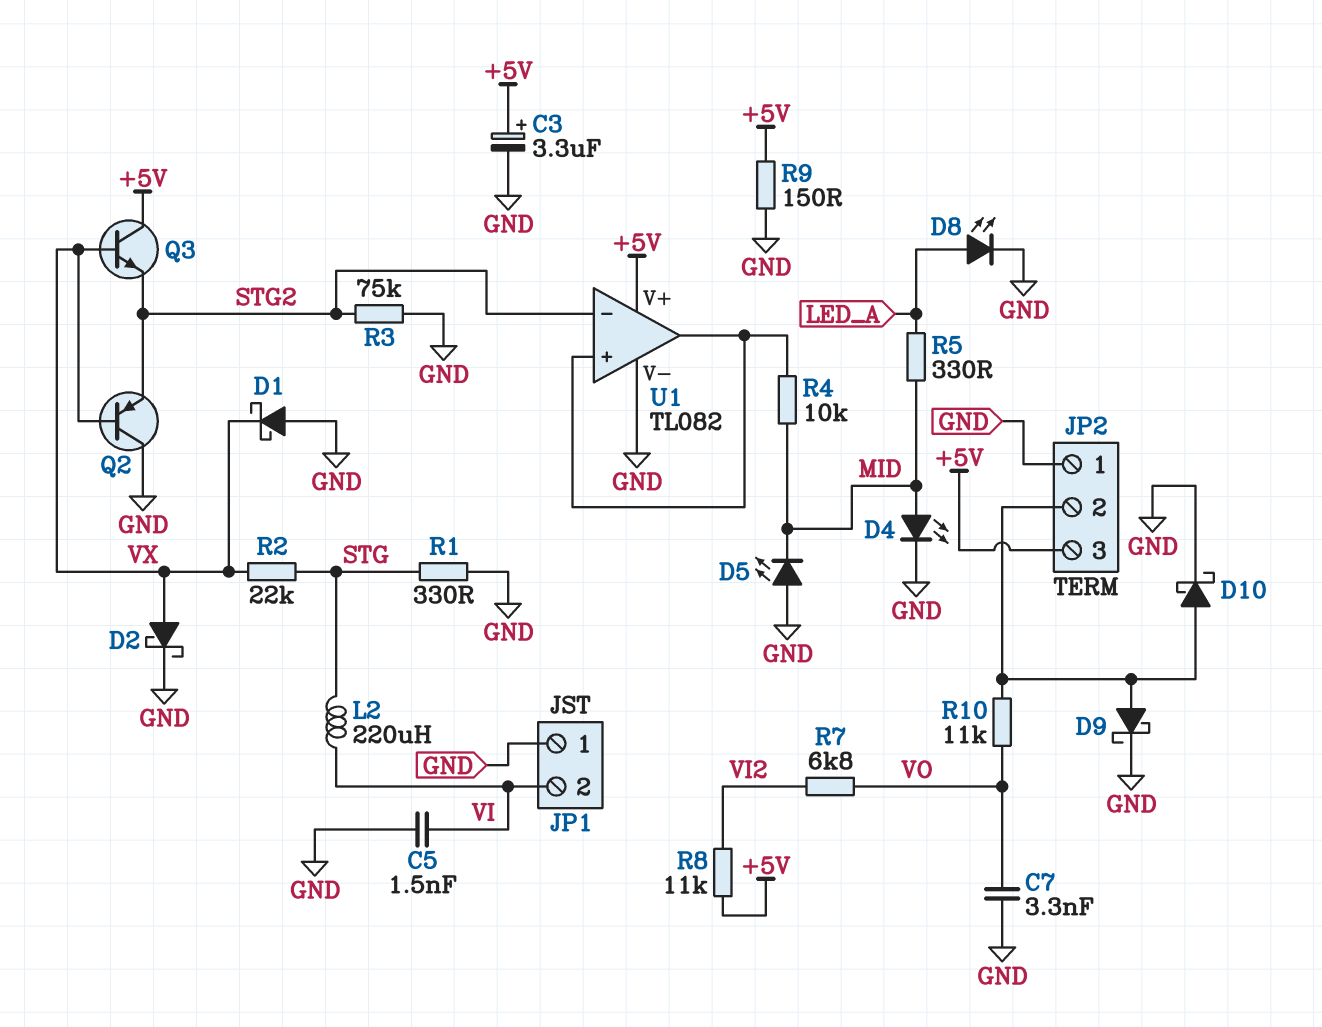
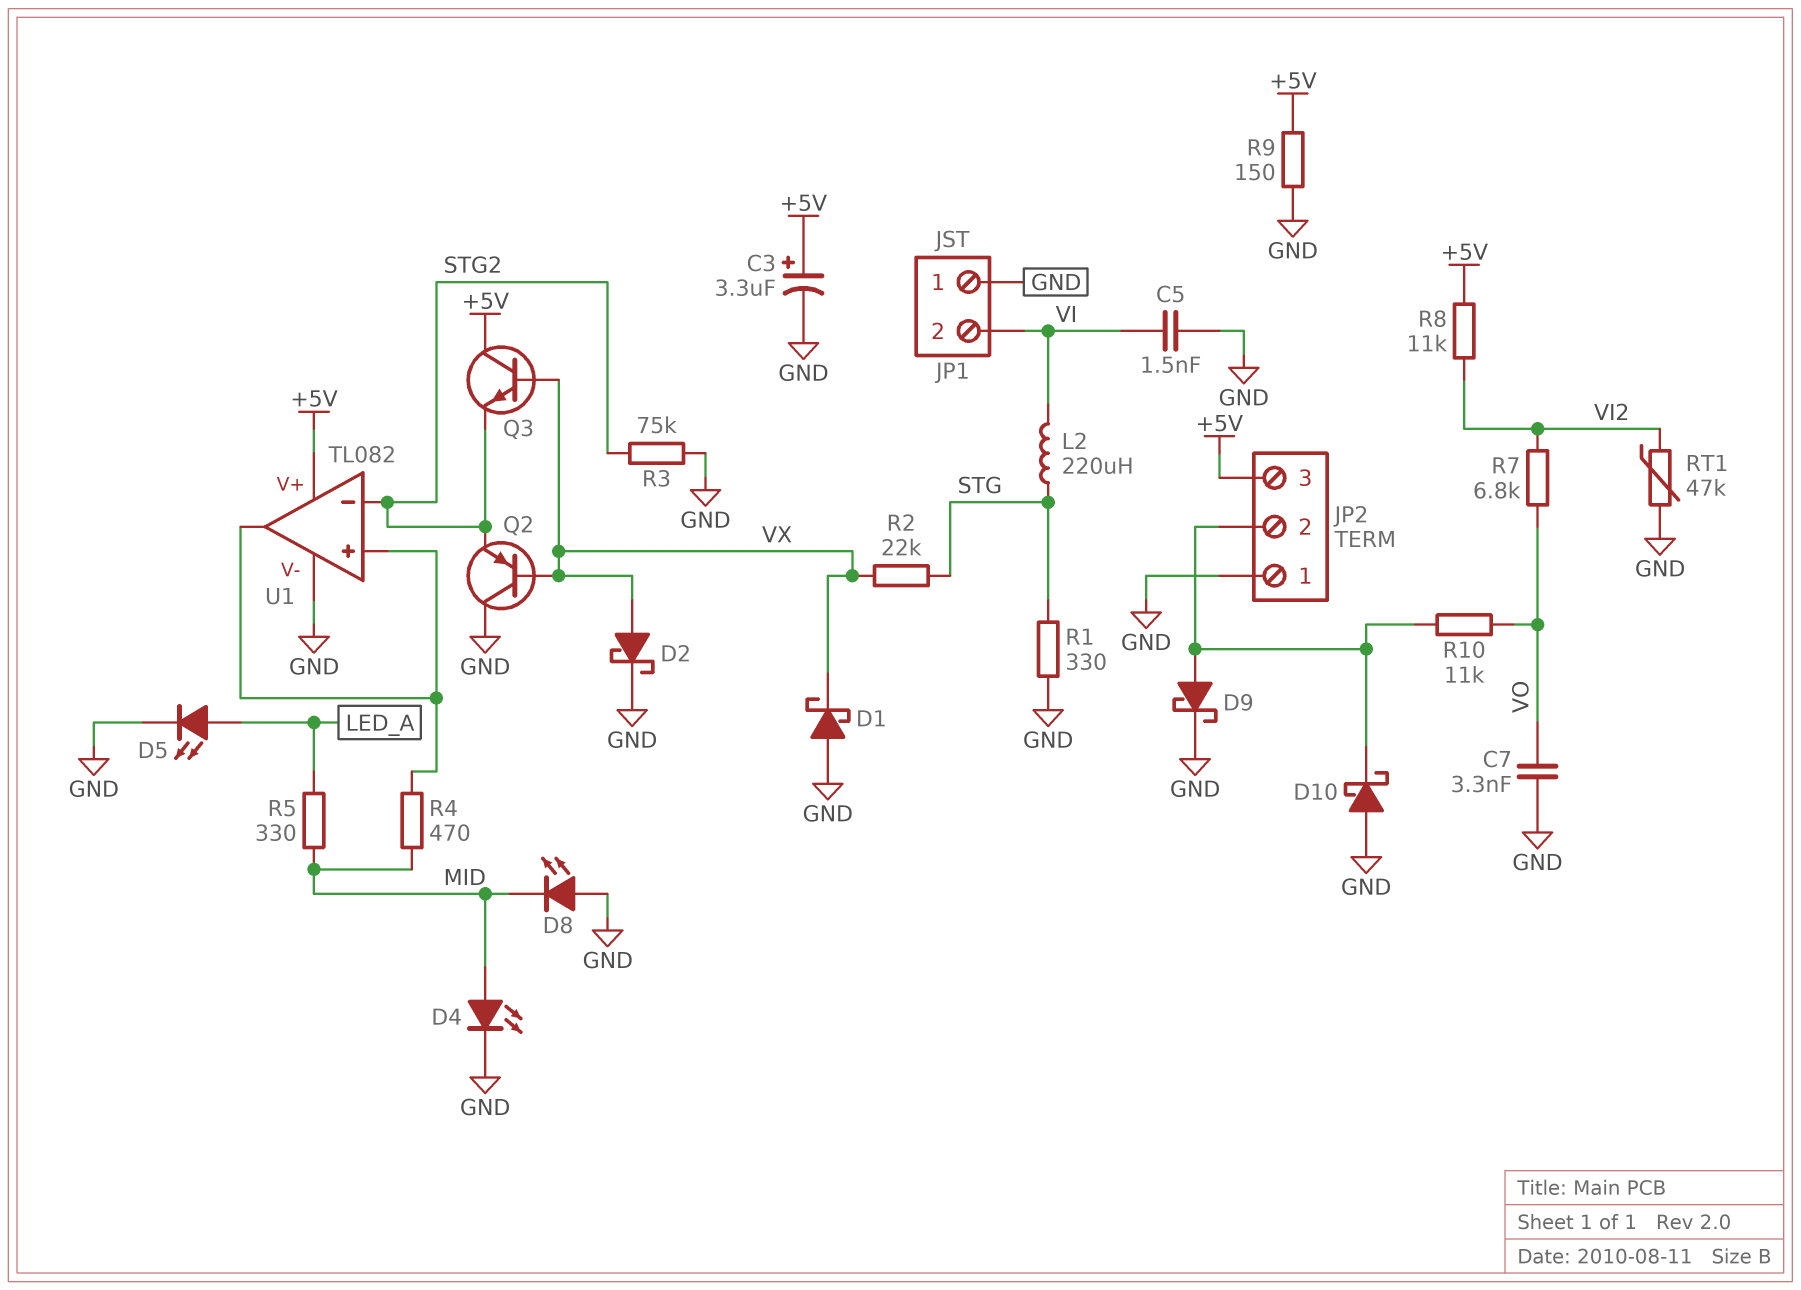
D5: LED (A GND, K MID) -> LED (A LED_A, K GND)
D8: LED (A LED_A, K GND) -> LED (A GND, K MID)
D10: schottky (A JP2/2, K GND) -> schottky (A GND, K JP2/2)
R4: 10k (MID, U1/in+) -> 470 (MID, U1/in+)
RT1: none -> 47k (GND, VI2)

